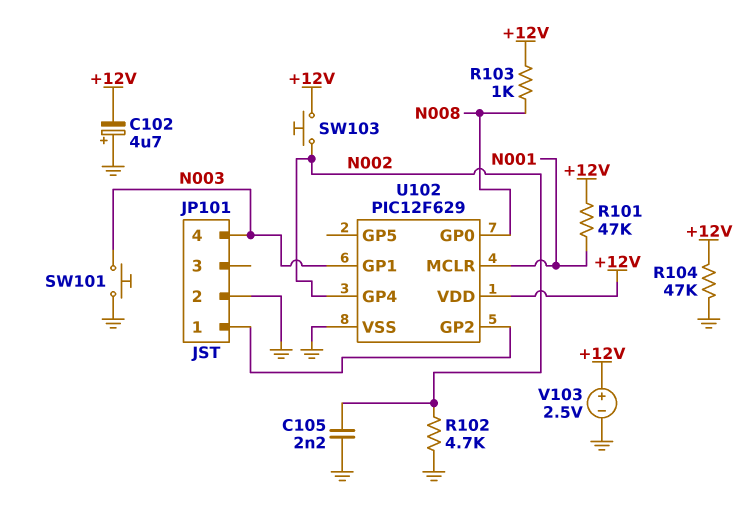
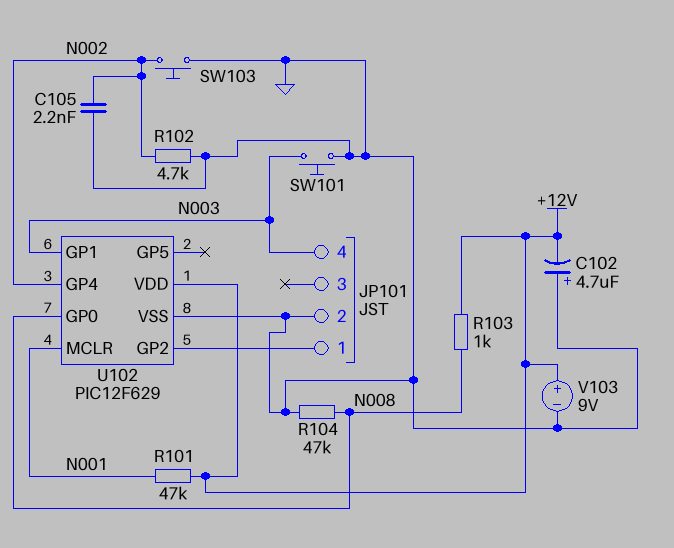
R104: 47k (+12V, GND) -> 47k (GND, N008)
SW103: button (+12V, N002) -> button (GND, N002)
V103: 2.5V (plus +12V, minus GND) -> 9V (plus +12V, minus GND)

